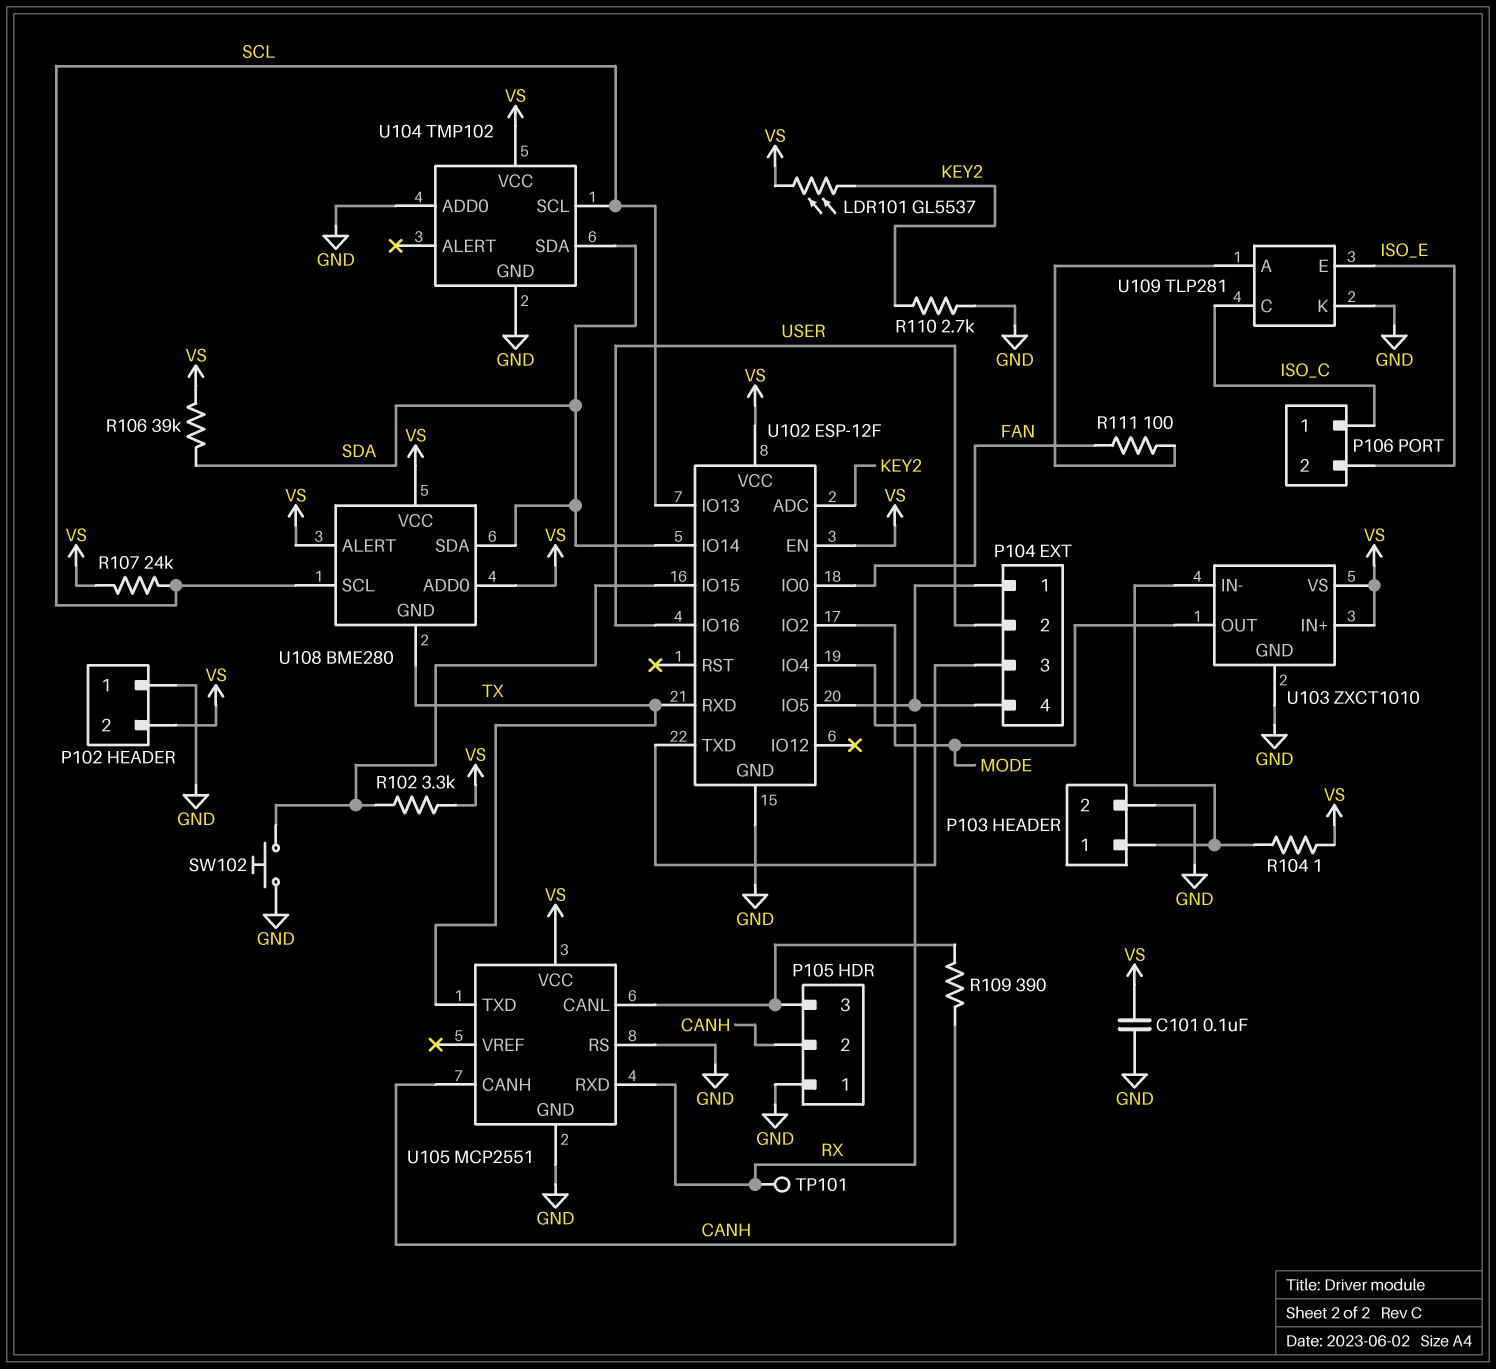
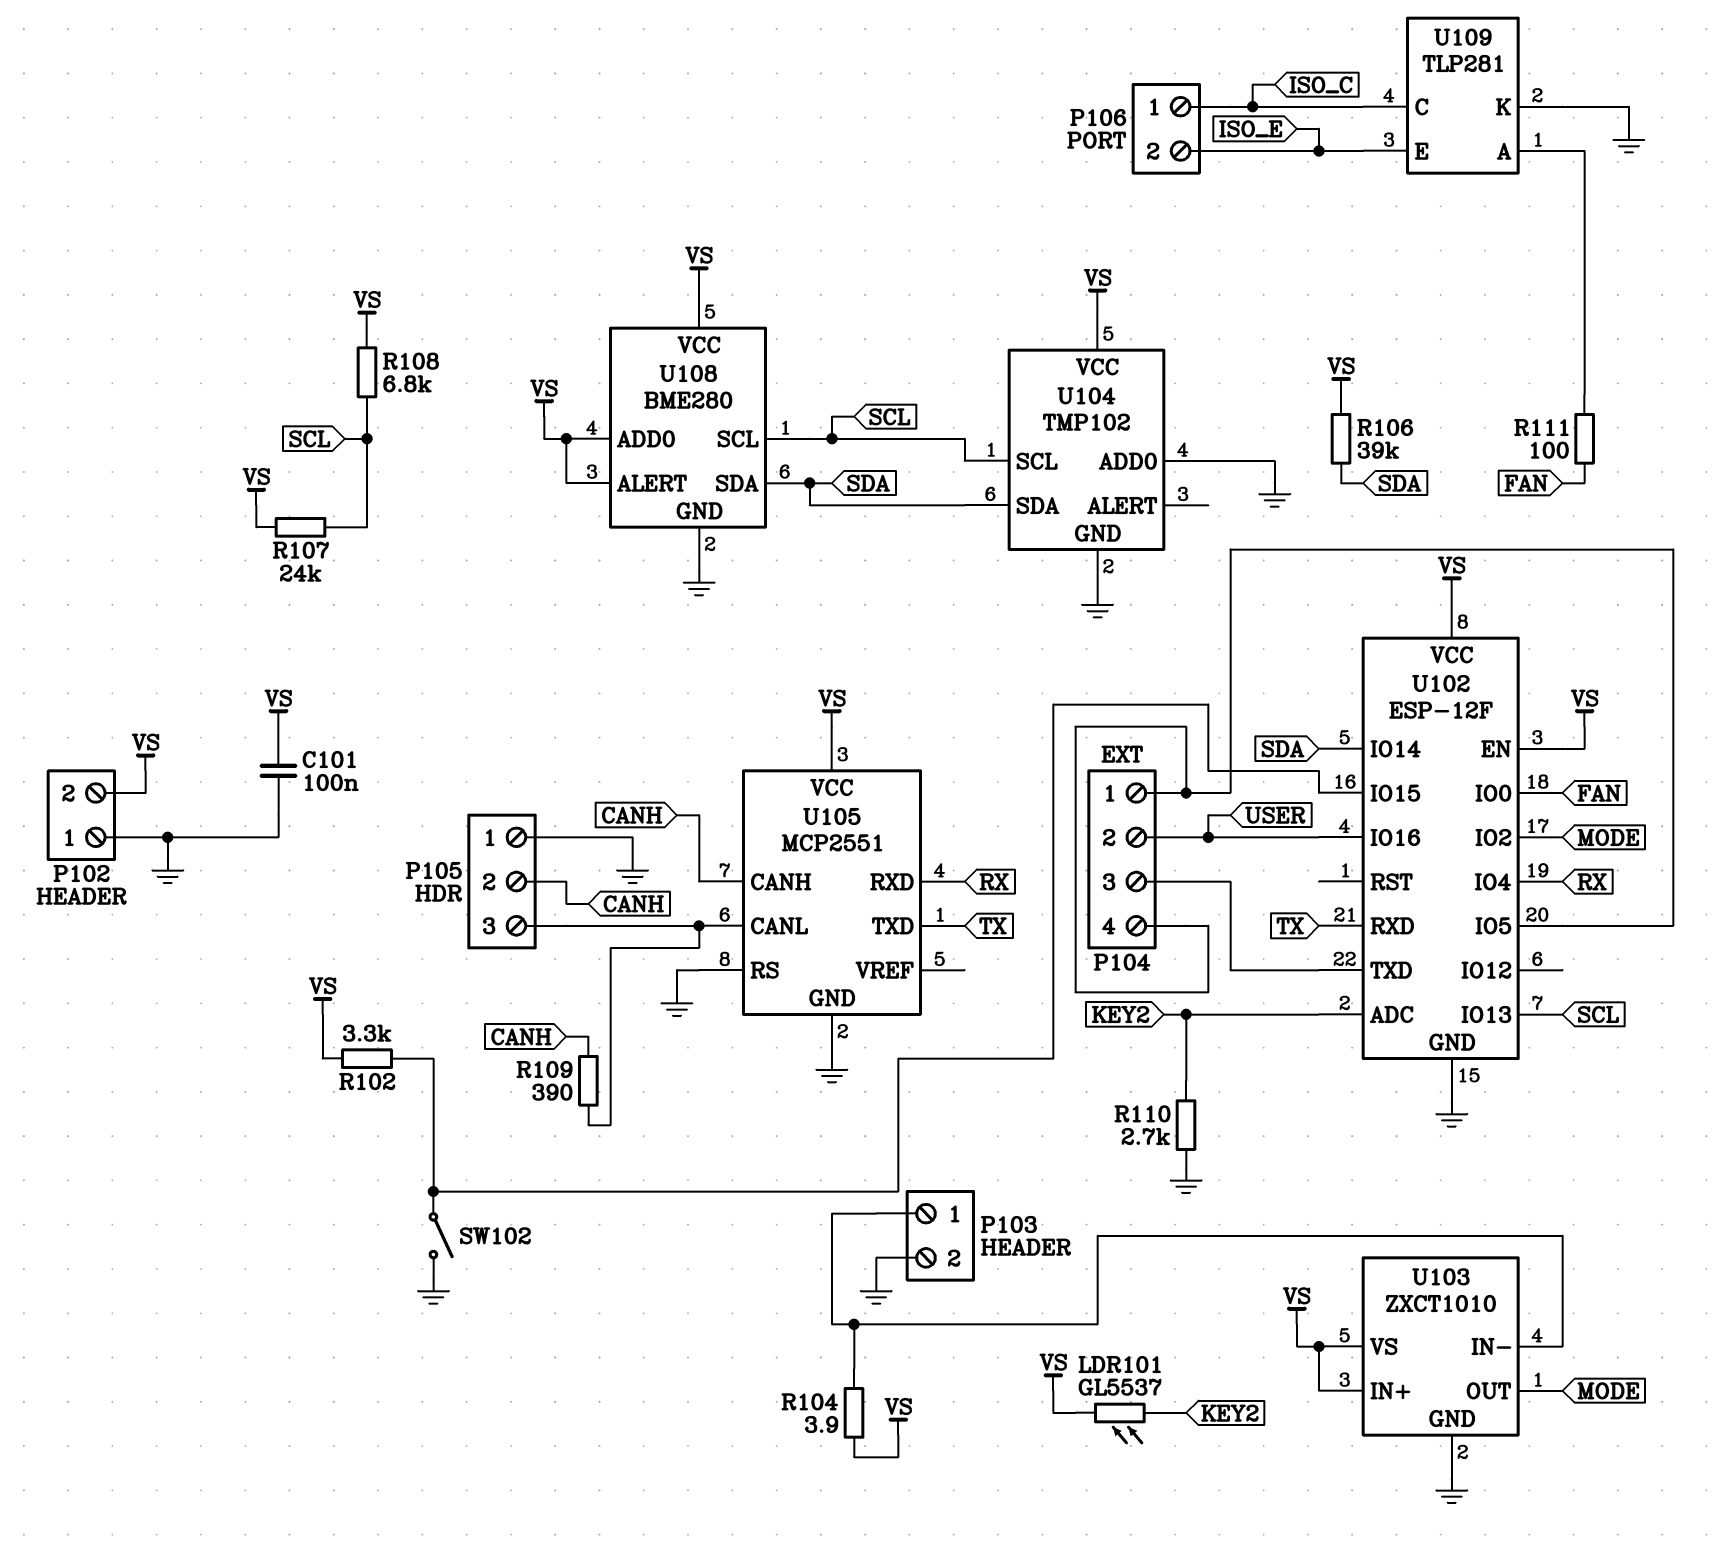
R104: 1 (P103/1, VS) -> 3.9 (P103/1, VS)
R108: none -> 6.8k (SCL, VS)
SW102: button (GND, U102/IO15) -> switch (GND, U102/IO15)
TP101: test point (RX) -> none
U108 pin GND: TX -> GND

